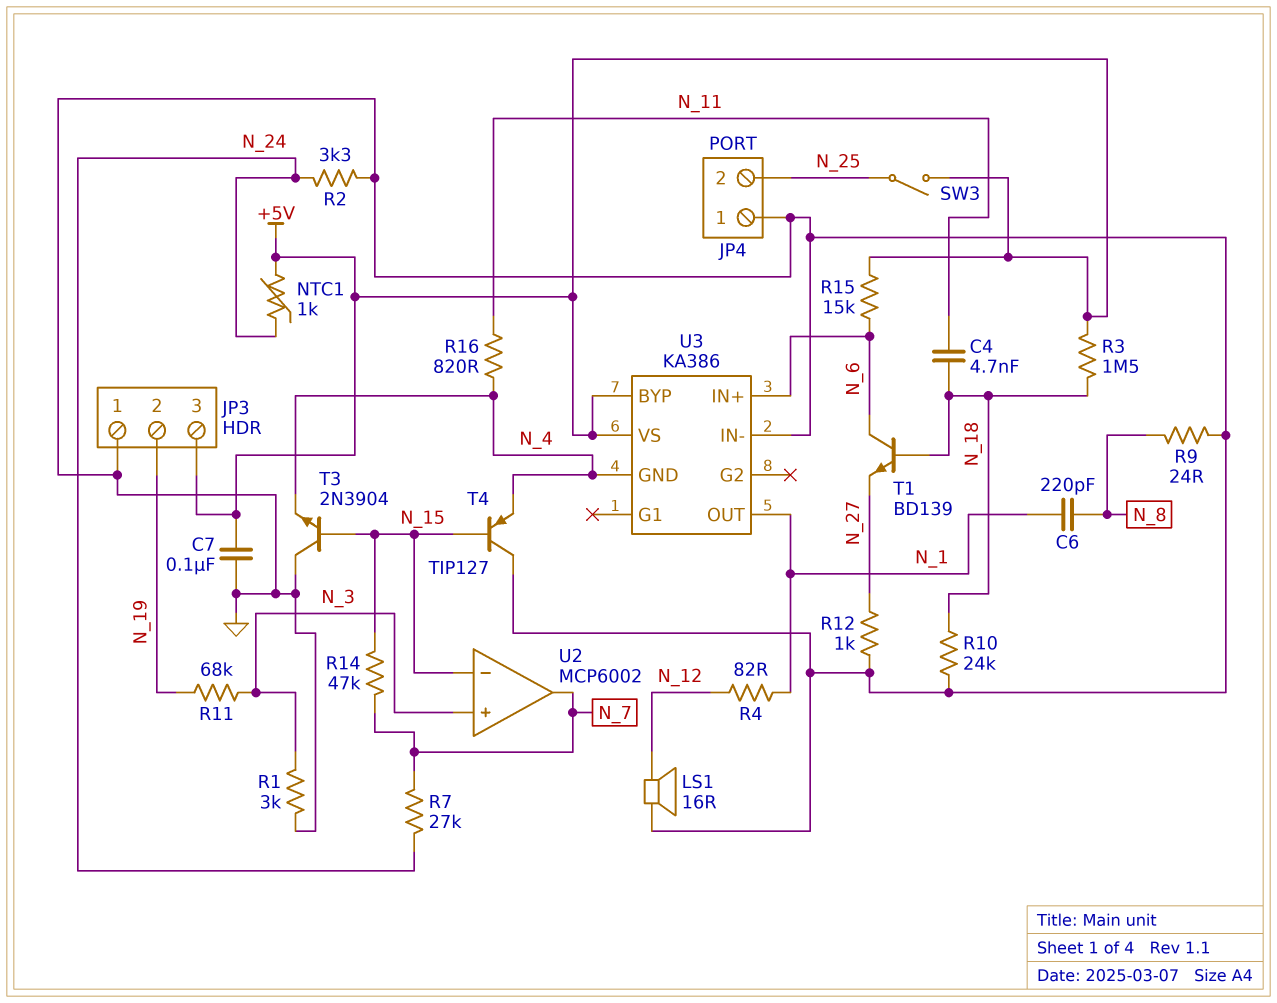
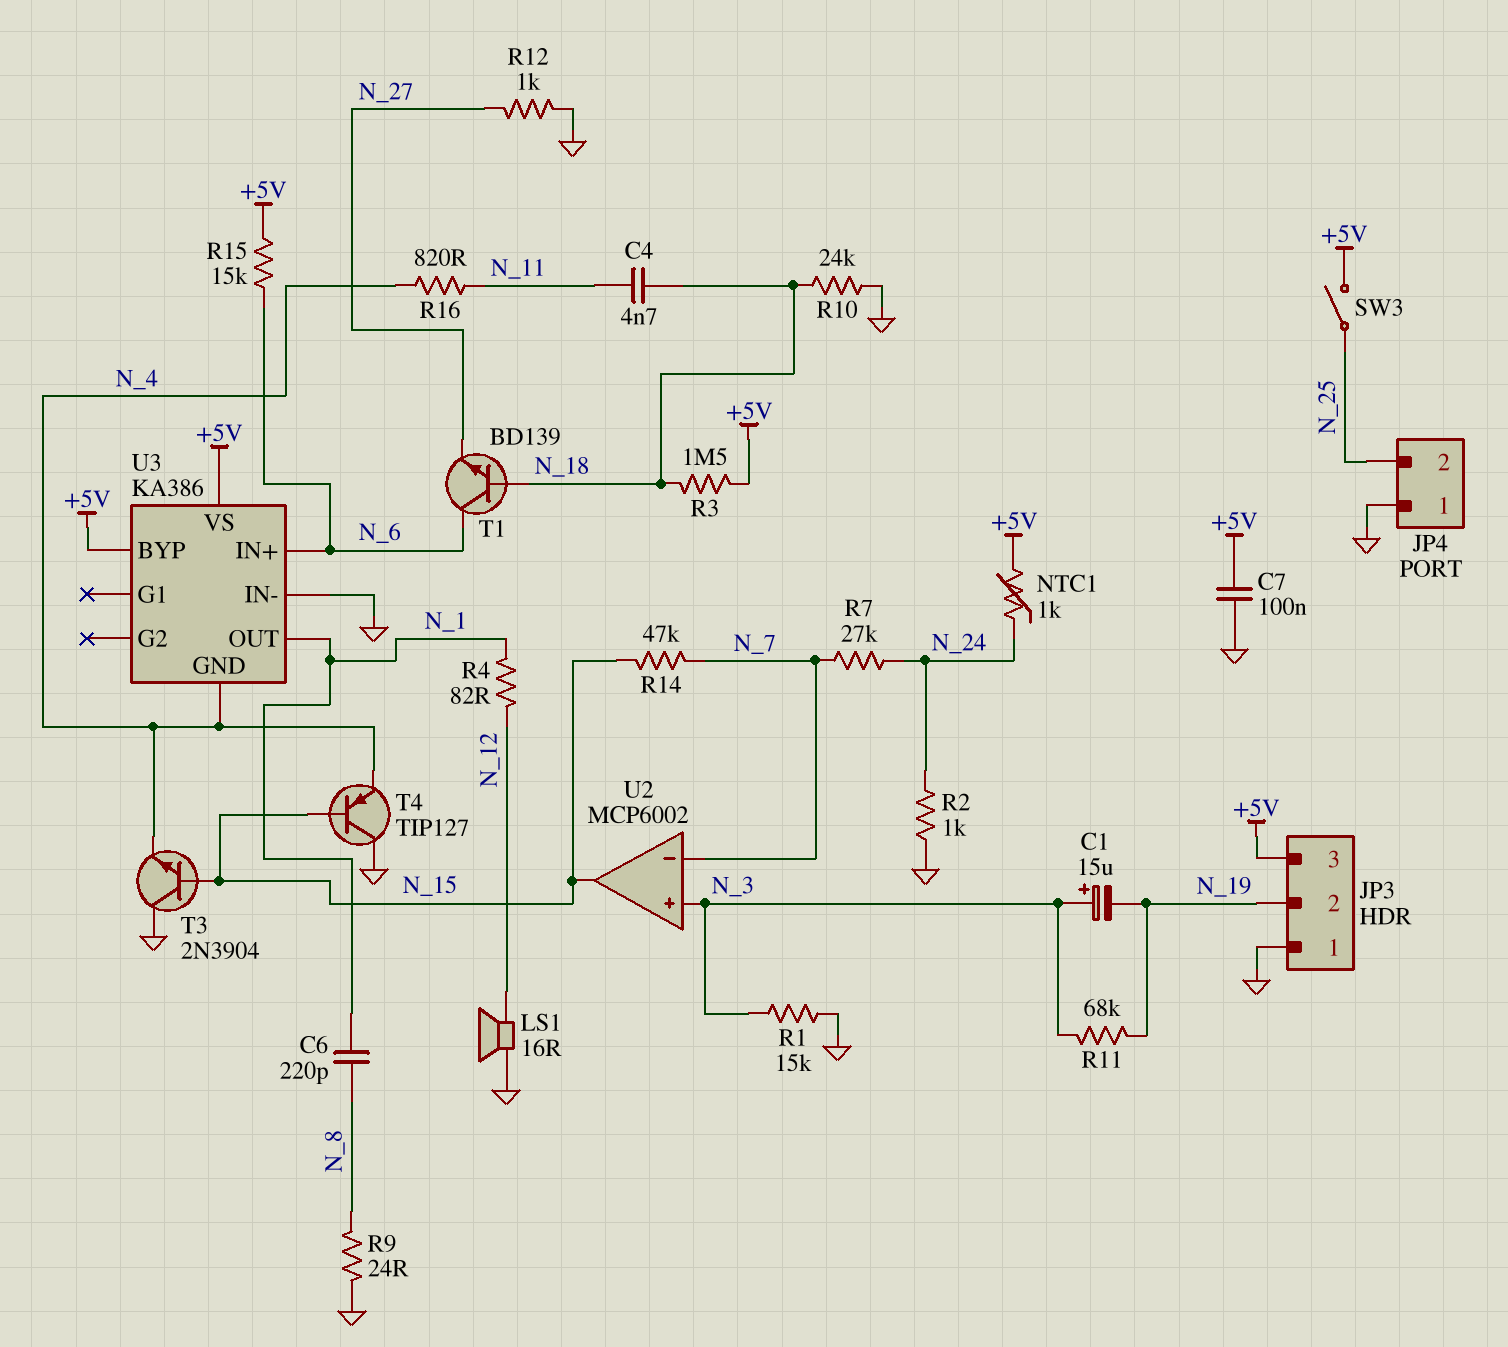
C1: none -> 15uF (plus N_3, minus N_19)
R1: 3k (GND, N_3) -> 15k (GND, N_3)
R2: 3.3k (GND, N_24) -> 1k (GND, N_24)
U2 pin in-: N_15 -> N_7
U2 pin out: N_7 -> N_15

